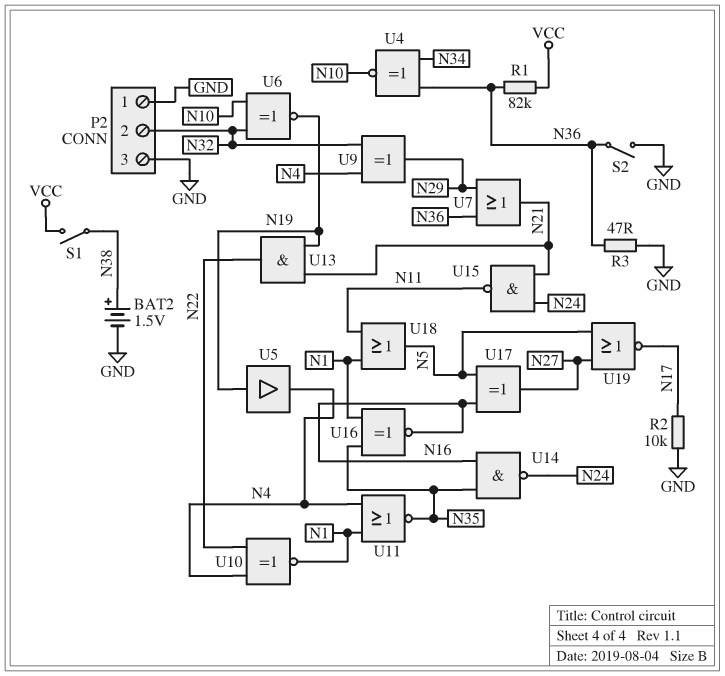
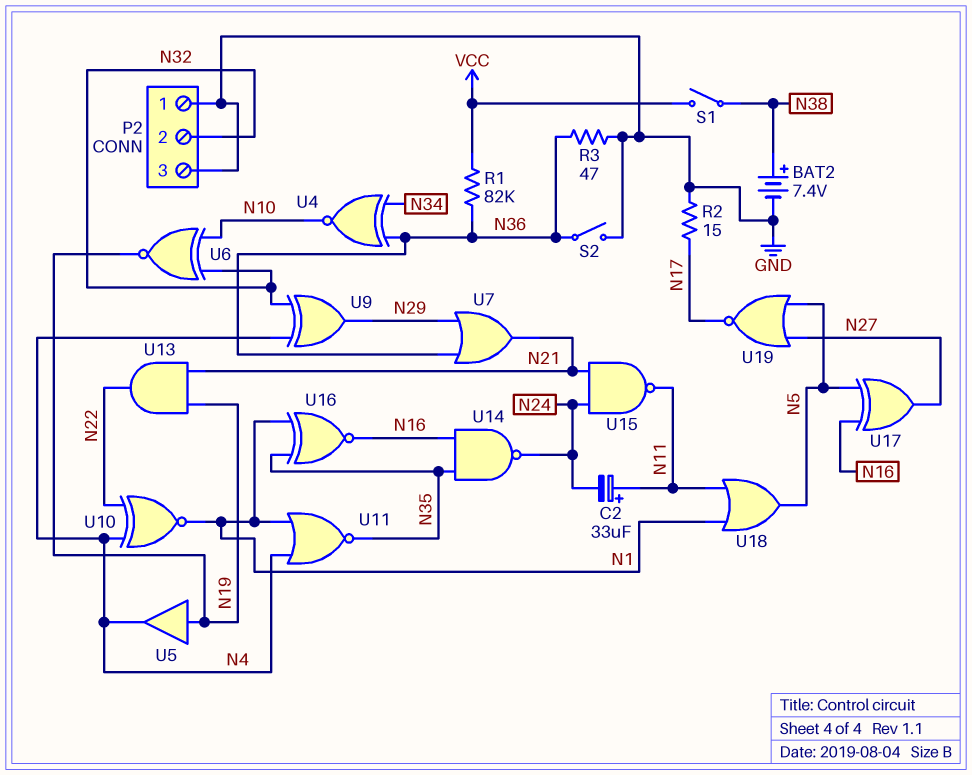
BAT2: 1.5V (plus N38, minus GND) -> 7.4V (plus N38, minus GND)
C2: none -> 33uF (plus N11, minus N24)
R2: 10k (GND, N17) -> 15 (GND, N17)

